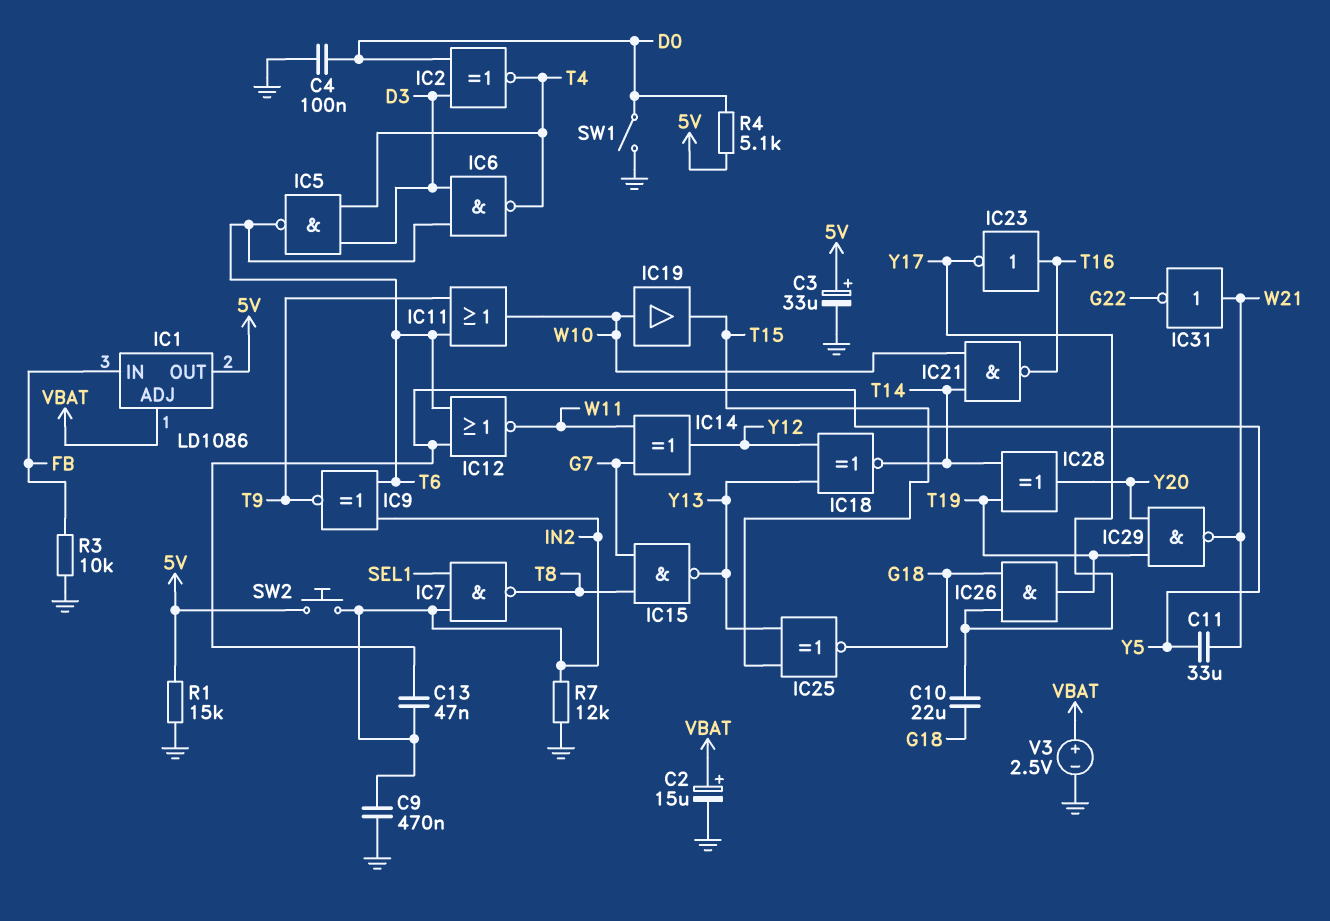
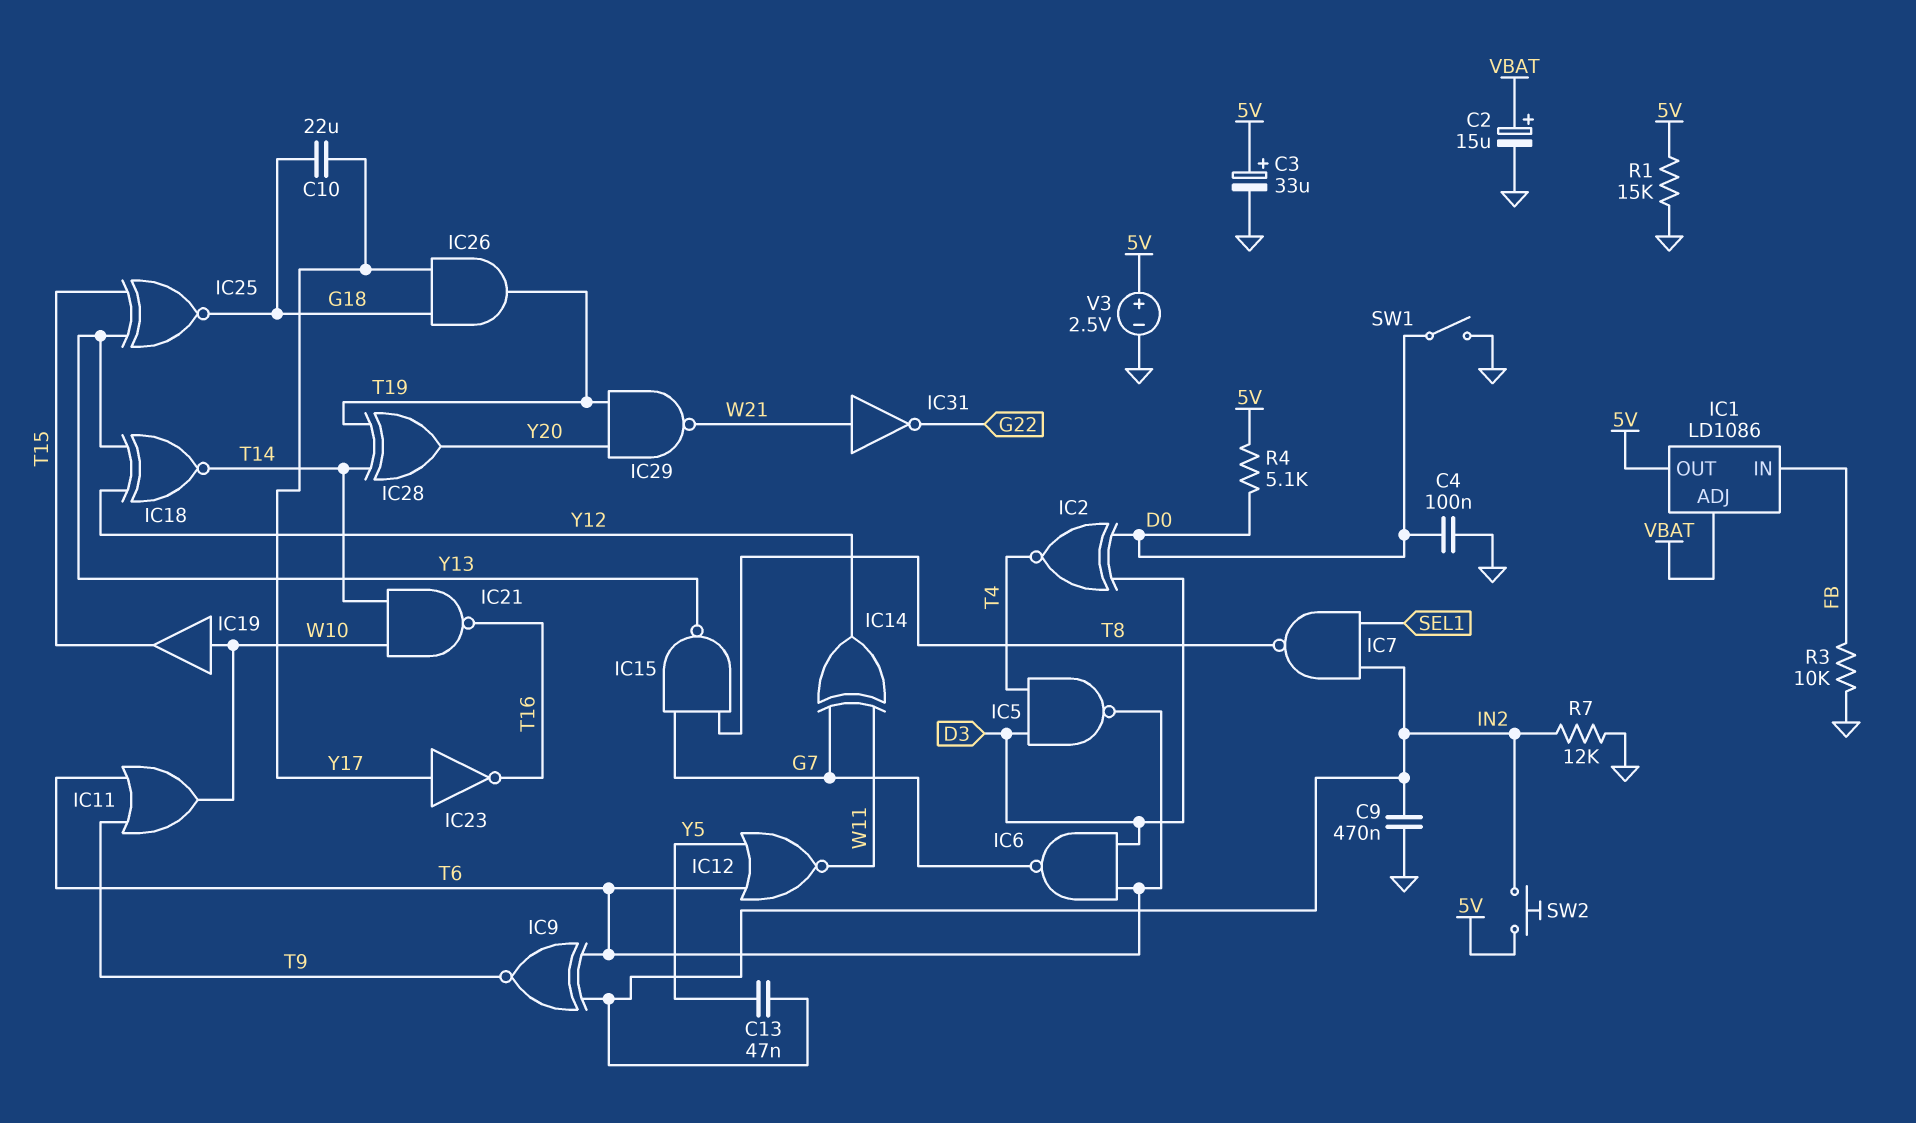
C11: 33uF (W21, Y5) -> none
IC6: NAND (in D3, in T6, out T4) -> NAND (in D3, in T6, out G7)
IC23: NOT (in T16, out Y17) -> NOT (in Y17, out T16)
V3: 2.5V (plus VBAT, minus GND) -> 2.5V (plus 5V, minus GND)

